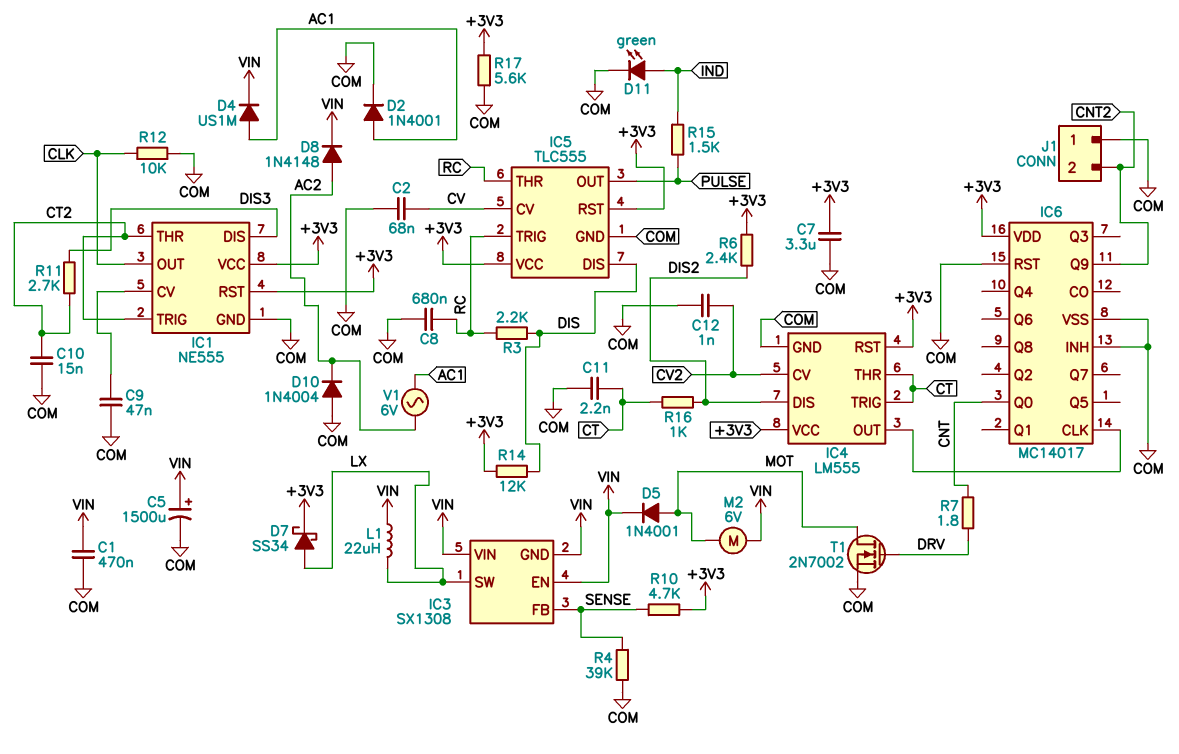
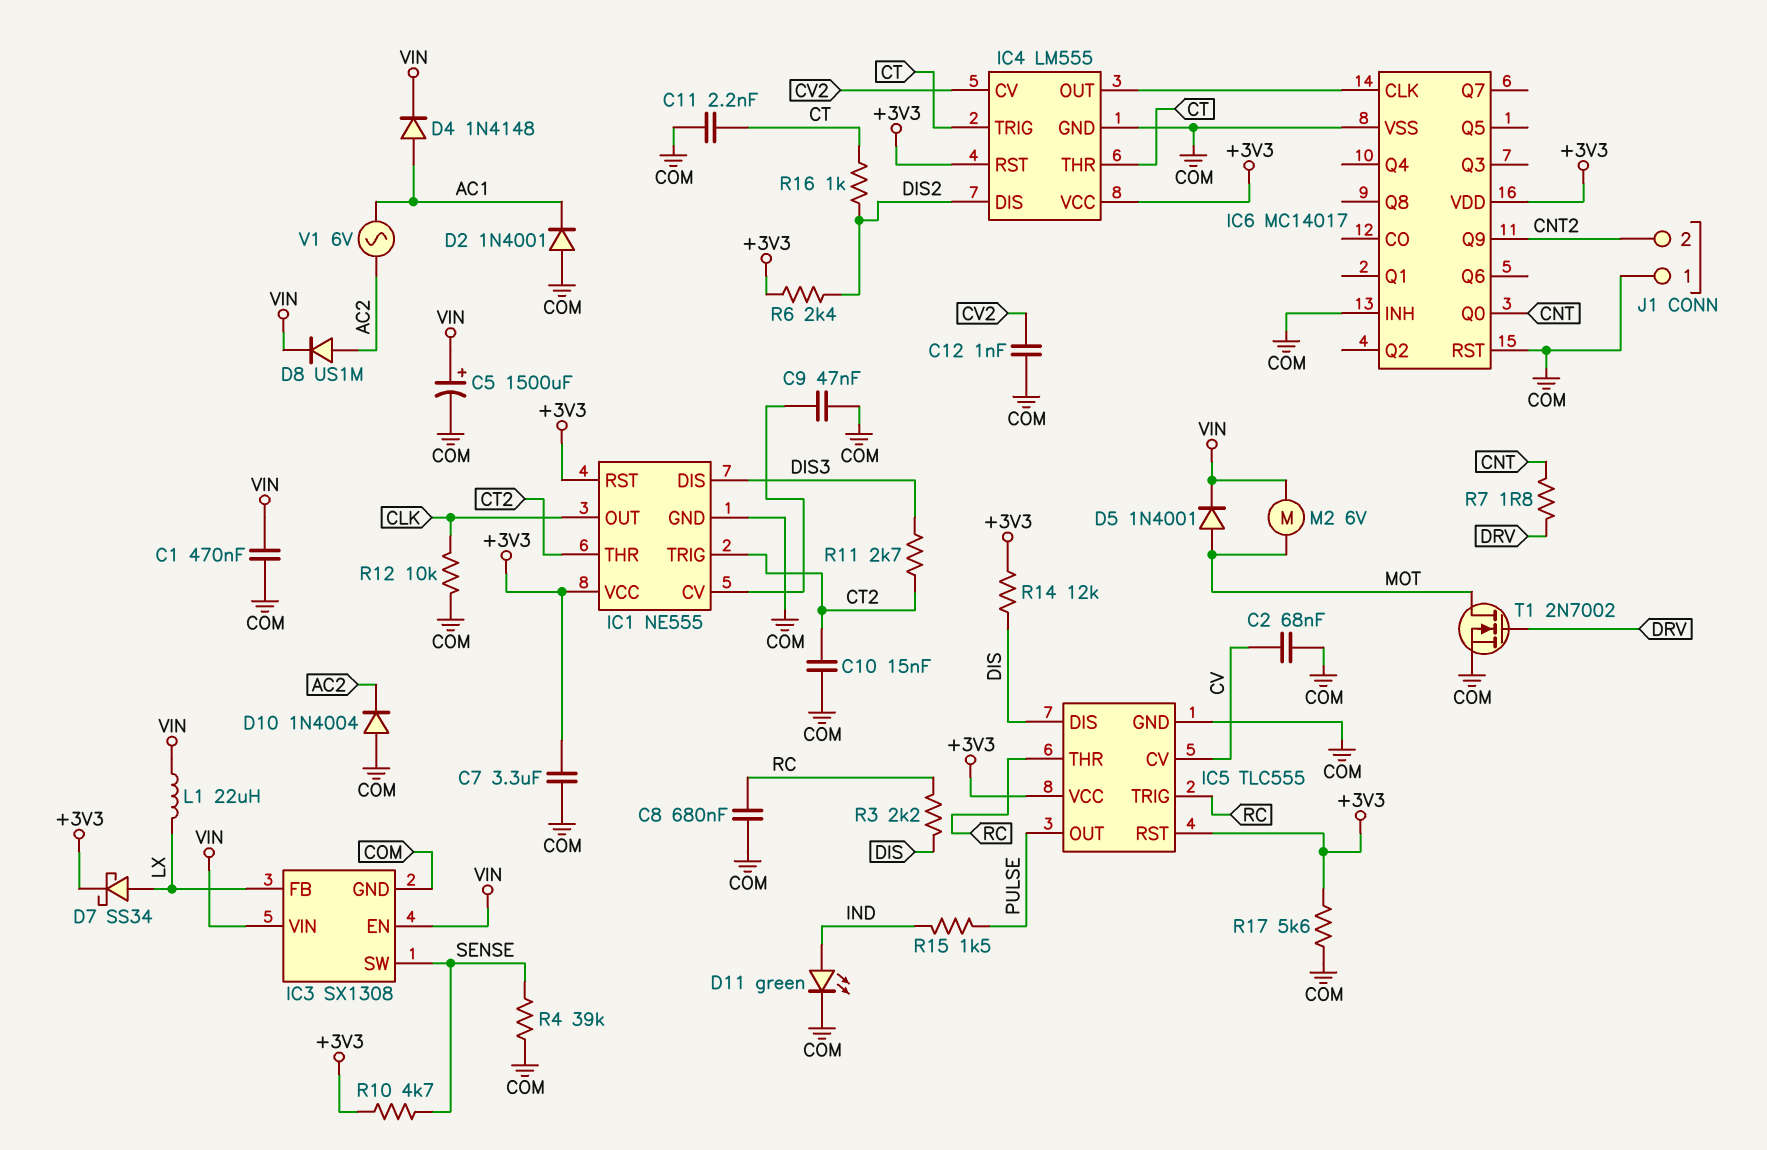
D2: diode 1N4001 (A AC1, K COM) -> diode 1N4001 (A COM, K AC1)
D4: diode US1M (A AC1, K VIN) -> diode 1N4148 (A AC1, K VIN)
D8: diode 1N4148 (A AC2, K VIN) -> diode US1M (A AC2, K VIN)
IC3 pin FB: SENSE -> LX
IC3 pin GND: VIN -> COM
IC3 pin SW: LX -> SENSE

